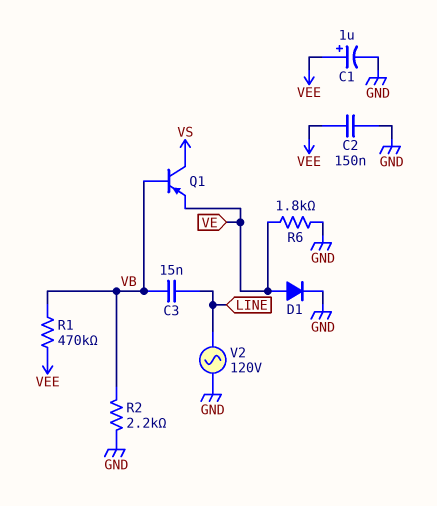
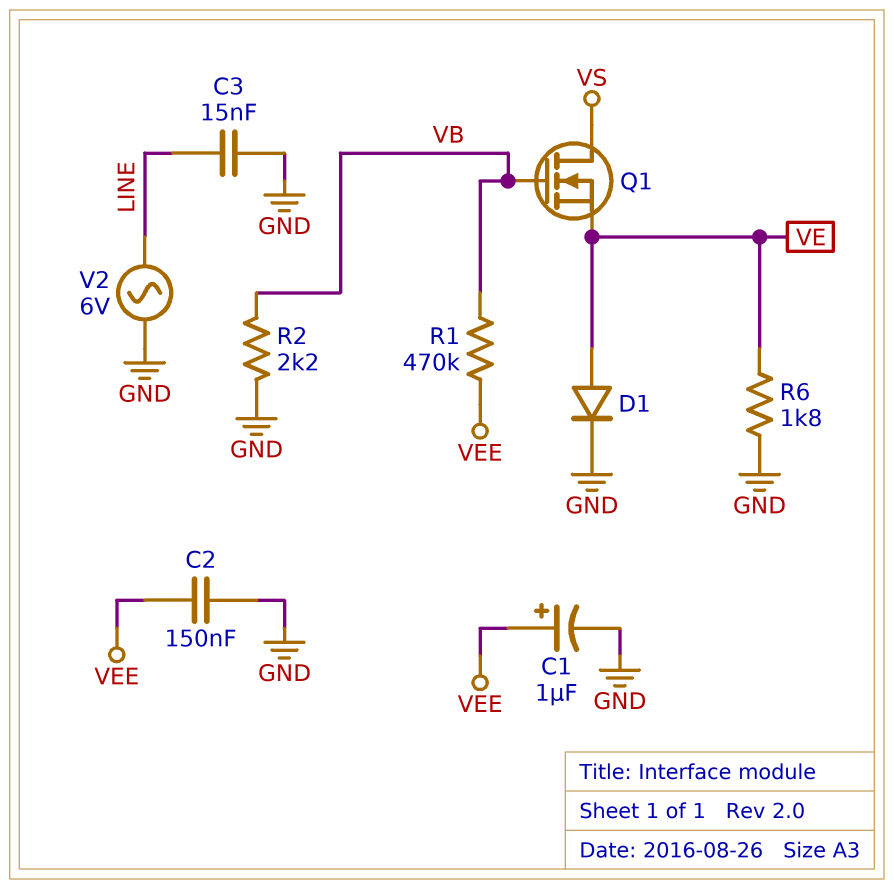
C3: 15nF (LINE, VB) -> 15nF (GND, LINE)
Q1: PNP (B VB, C VS, E VE) -> NMOS (G VB, D VS, S VE)
V2: AC 120V (GND, LINE) -> AC 6V (GND, LINE)

